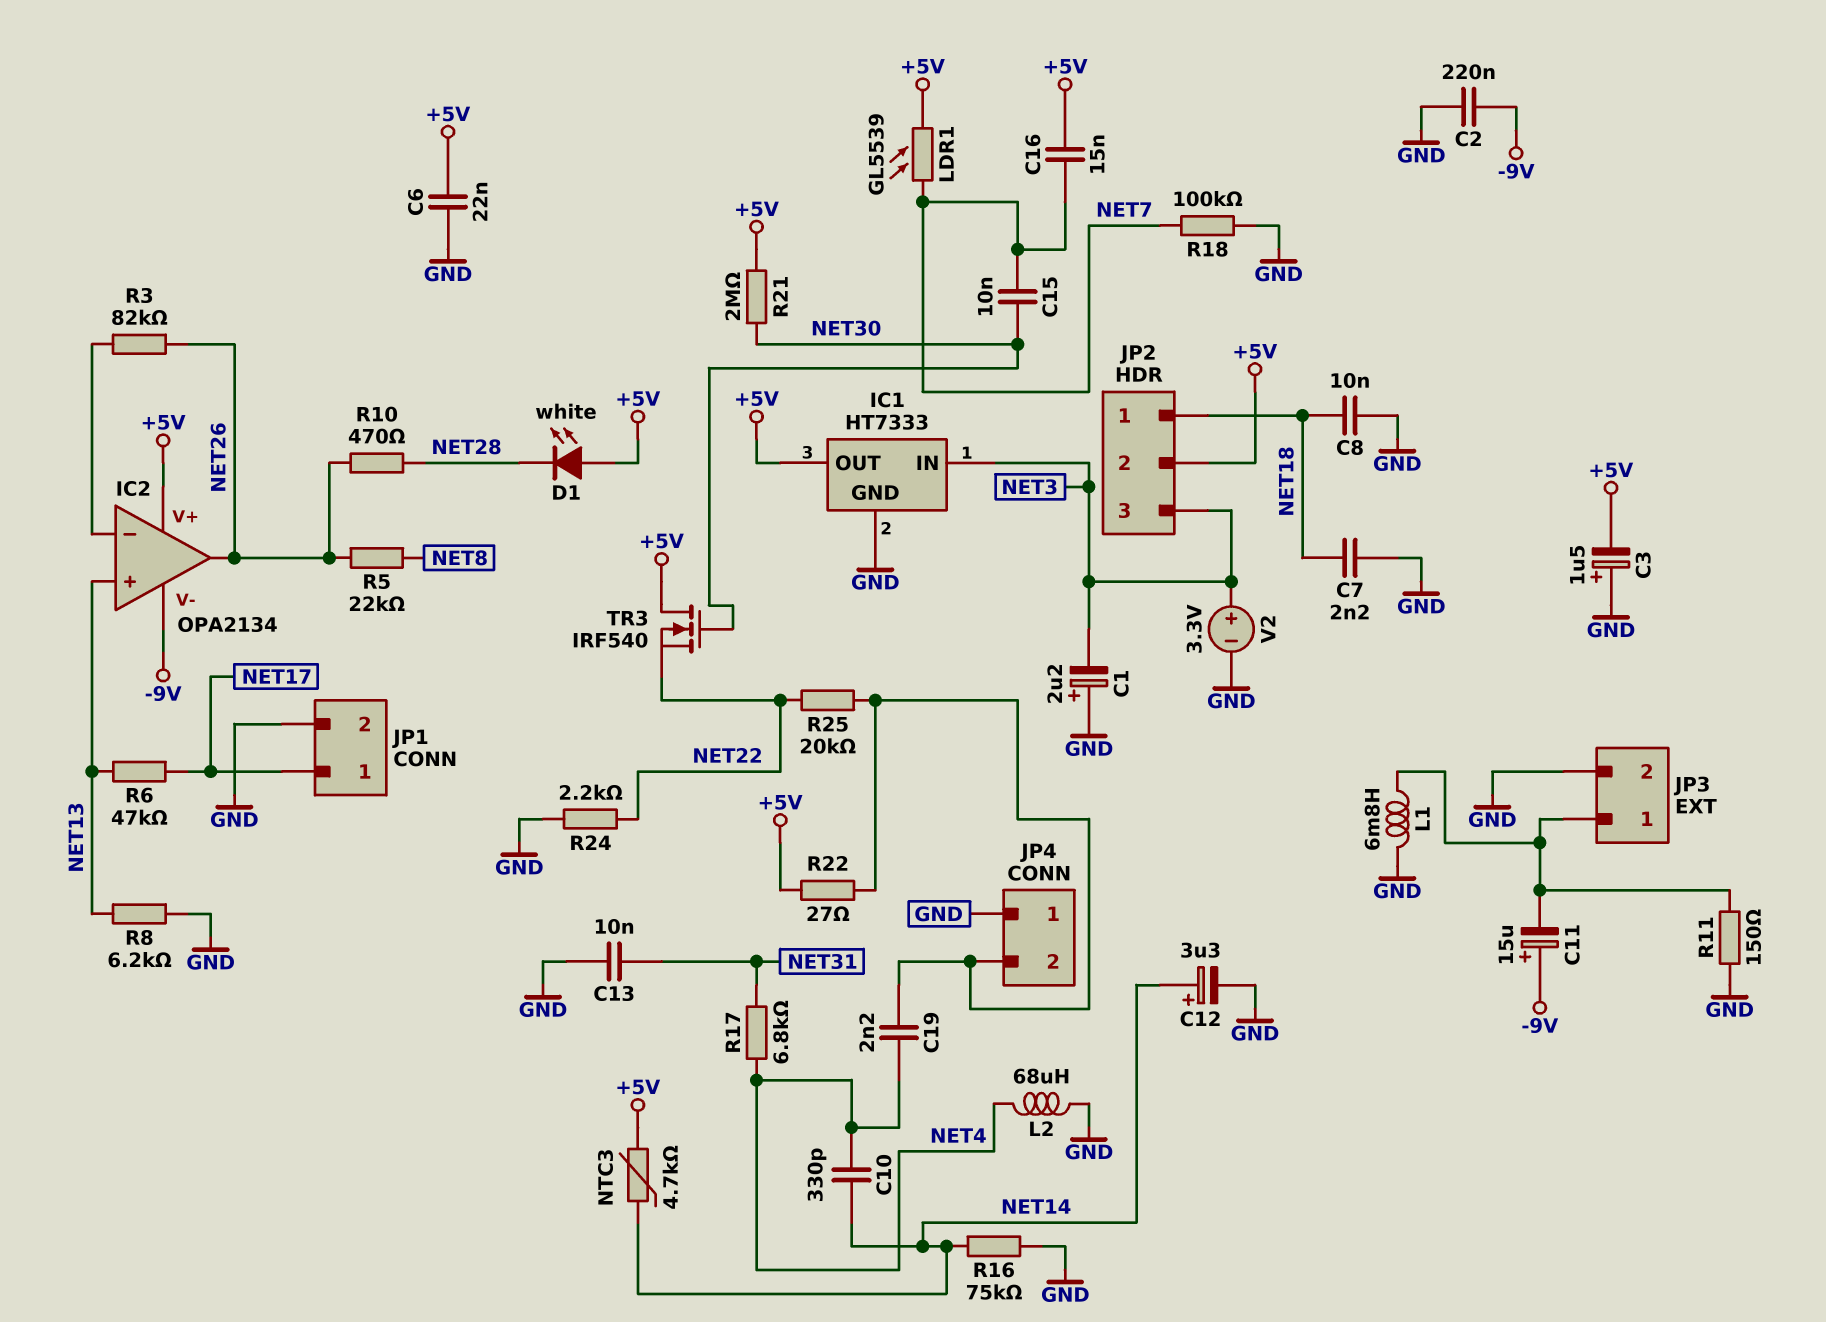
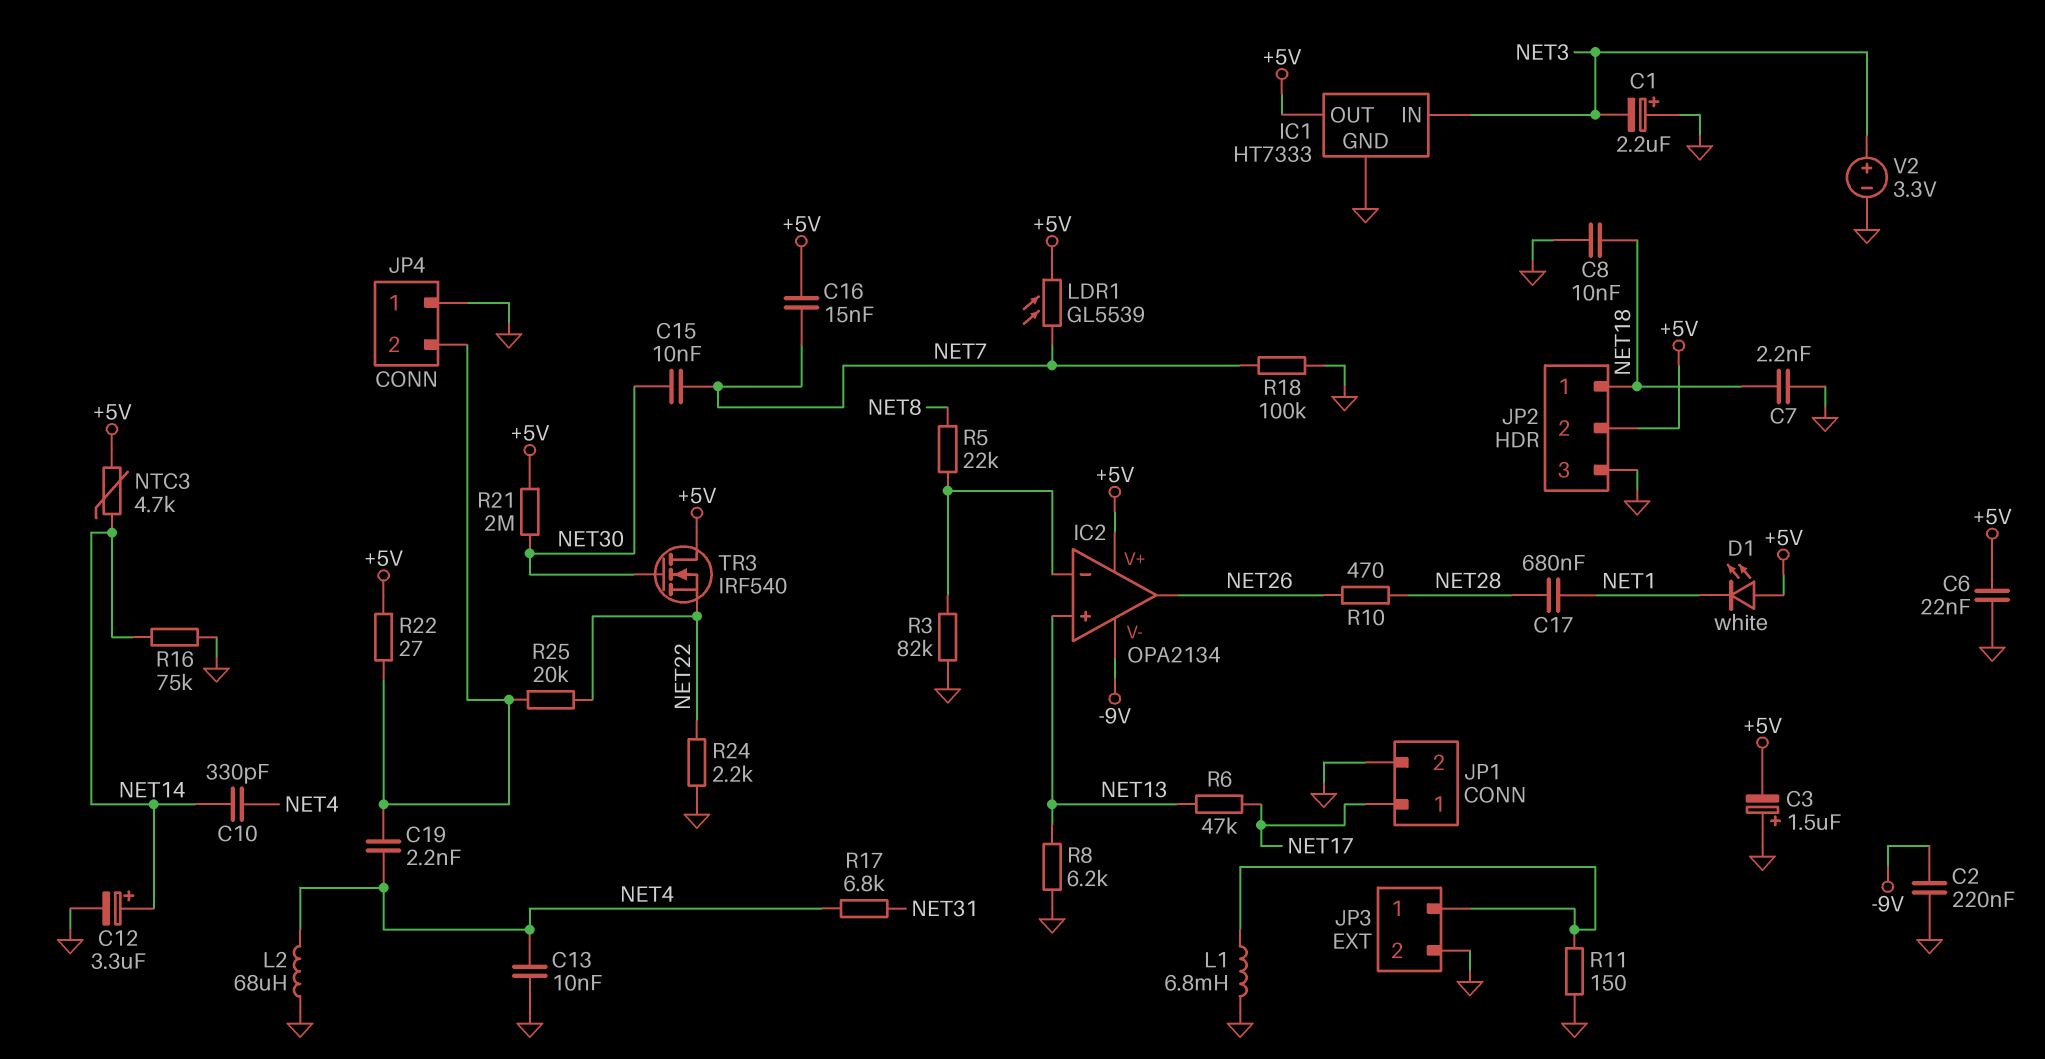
C11: 15uF (plus -9V, minus JP3/1) -> none
C13: 10nF (GND, NET31) -> 10nF (GND, NET4)
C17: none -> 680nF (NET1, NET28)
D1: LED white (A +5V, K NET28) -> LED white (A +5V, K NET1)
JP2 pin 3: NET3 -> GND
R3: 82k (IC2/in-, NET26) -> 82k (GND, IC2/in-)
R5: 22k (NET8, NET26) -> 22k (IC2/in-, NET8)

